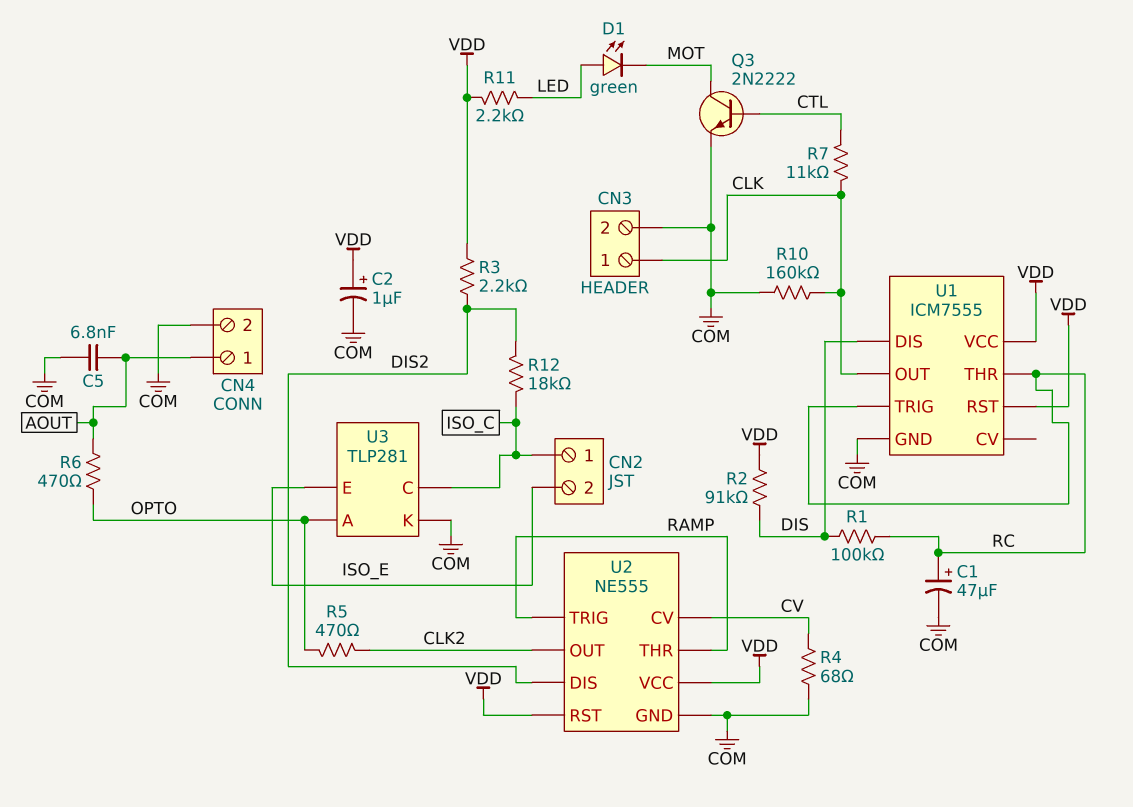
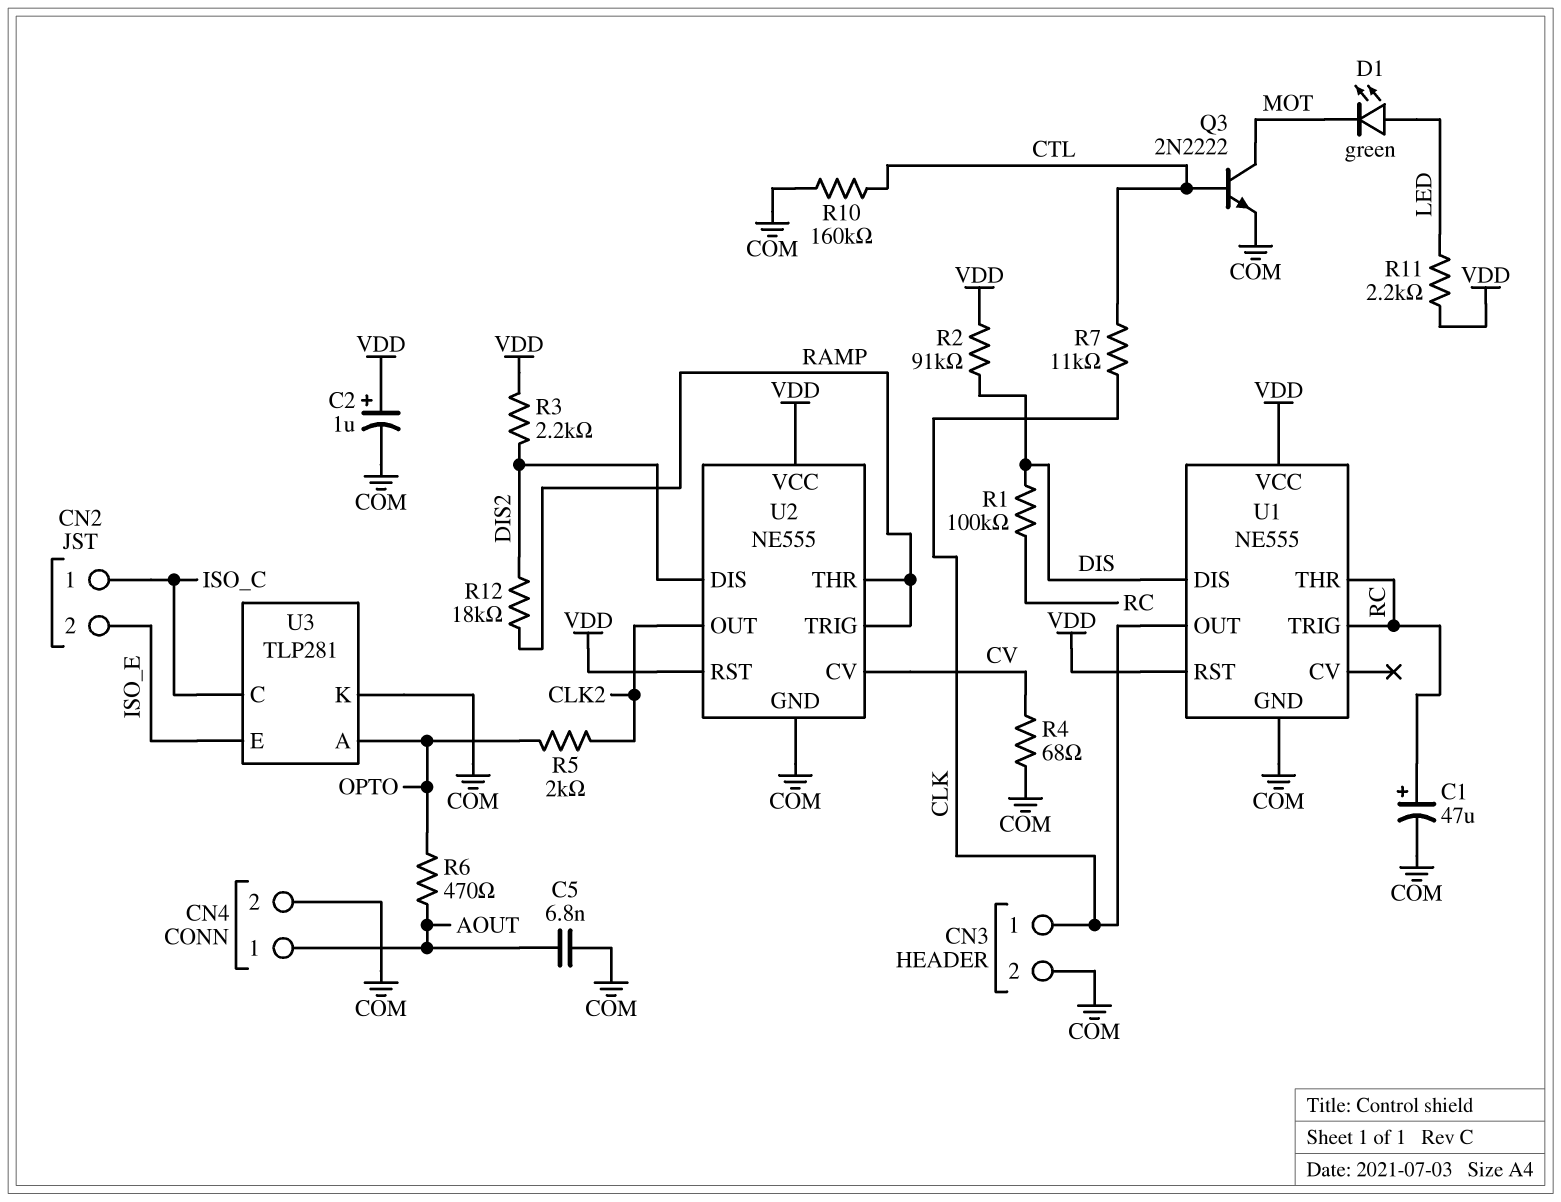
R5: 470 (CLK2, OPTO) -> 2k (CLK2, OPTO)
R10: 160k (CLK, COM) -> 160k (COM, CTL)
R12: 18k (DIS2, ISO_C) -> 18k (DIS2, RAMP)
U1: ICM7555 -> NE555

